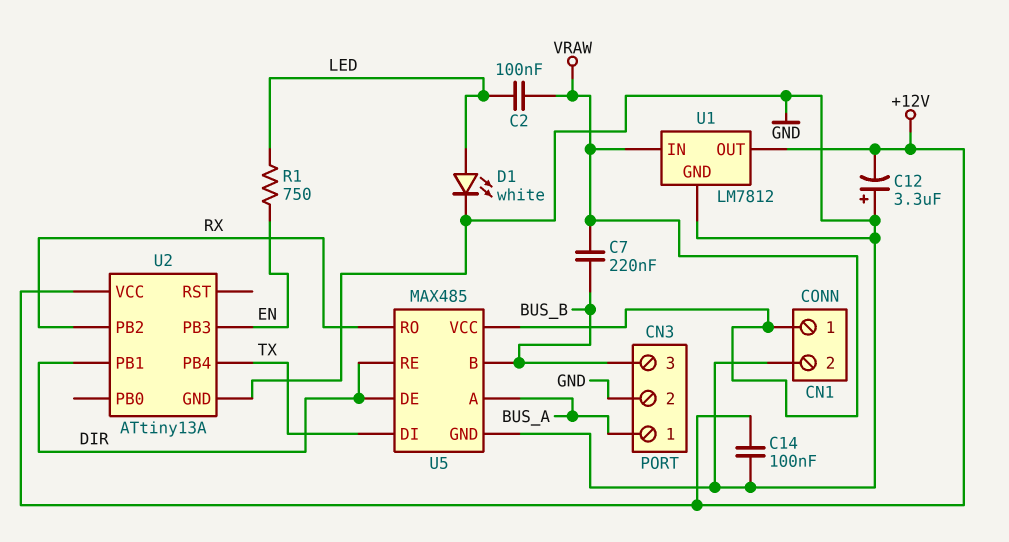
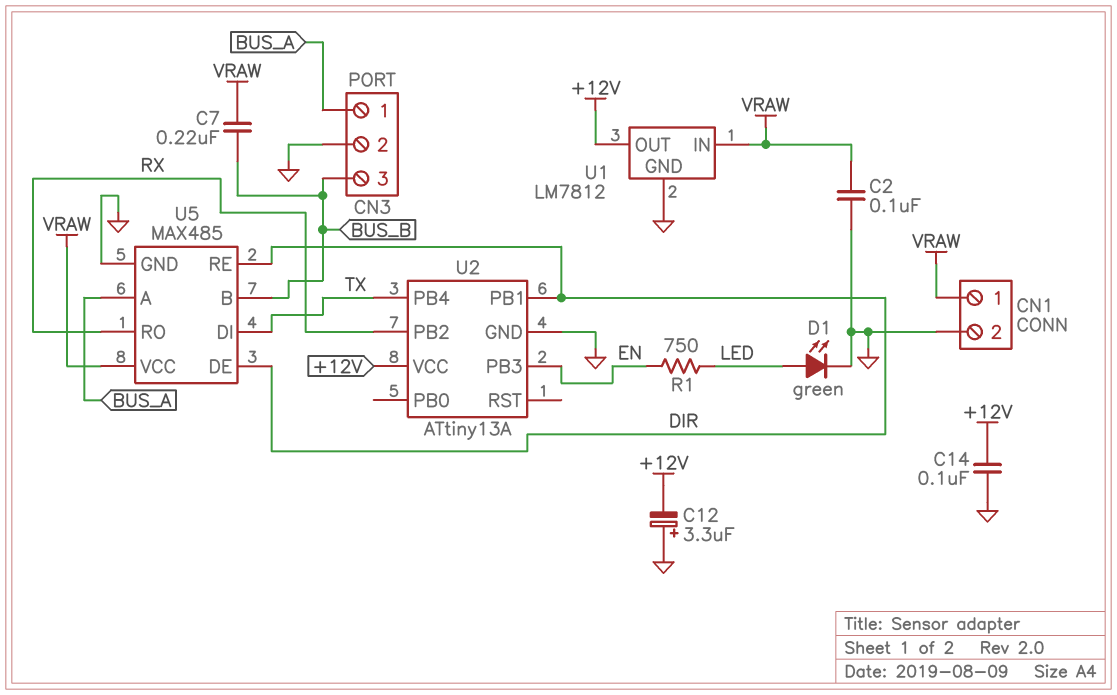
C2: 100nF (LED, VRAW) -> 100nF (GND, VRAW)
D1: LED white (A LED, K GND) -> LED green (A LED, K GND)

